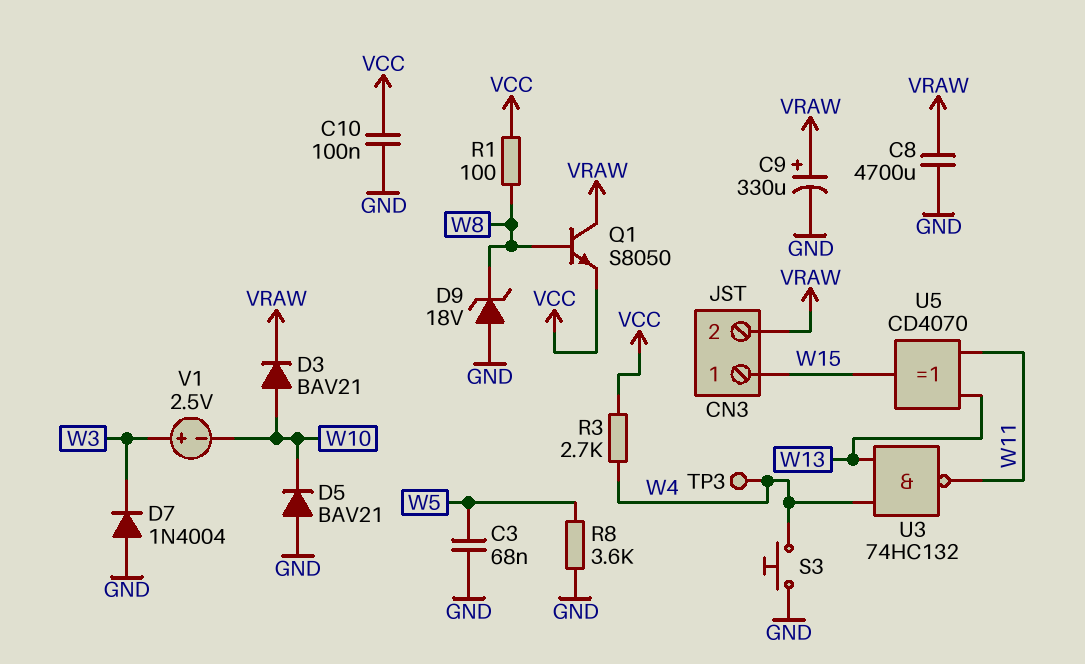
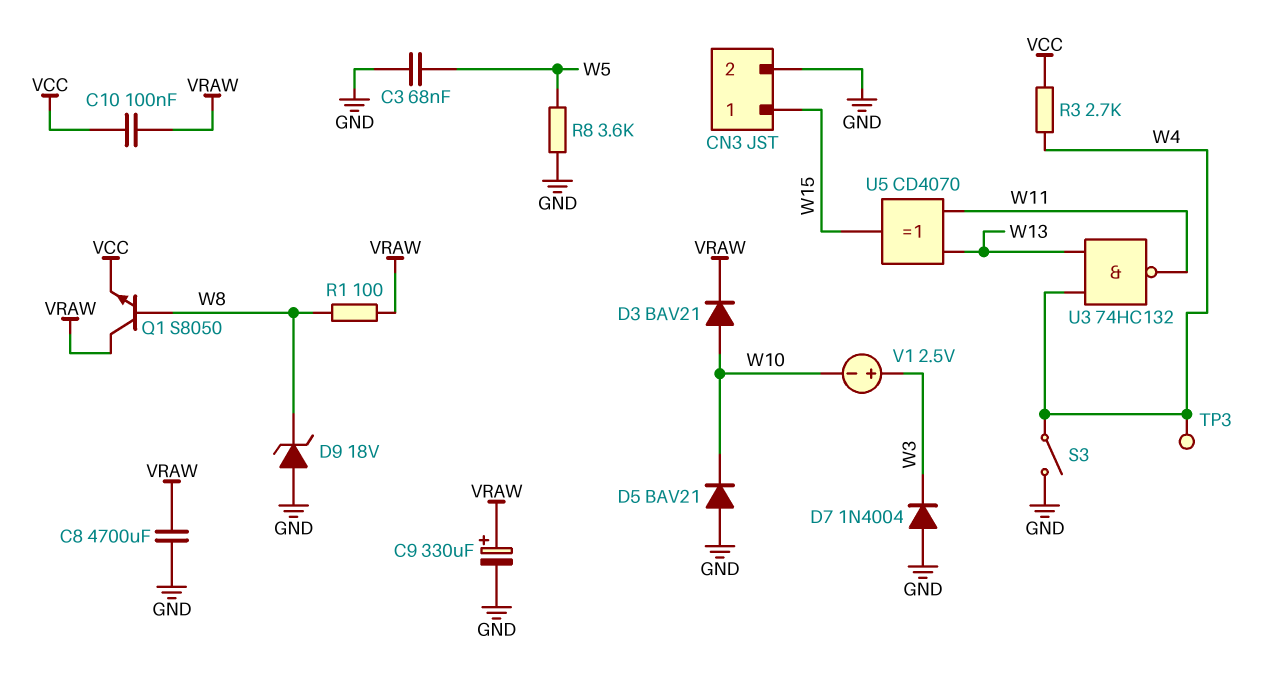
C10: 100nF (GND, VCC) -> 100nF (VCC, VRAW)
CN3 pin 2: VRAW -> GND
R1: 100 (VCC, W8) -> 100 (VRAW, W8)
S3: button (GND, W4) -> switch (GND, W4)

